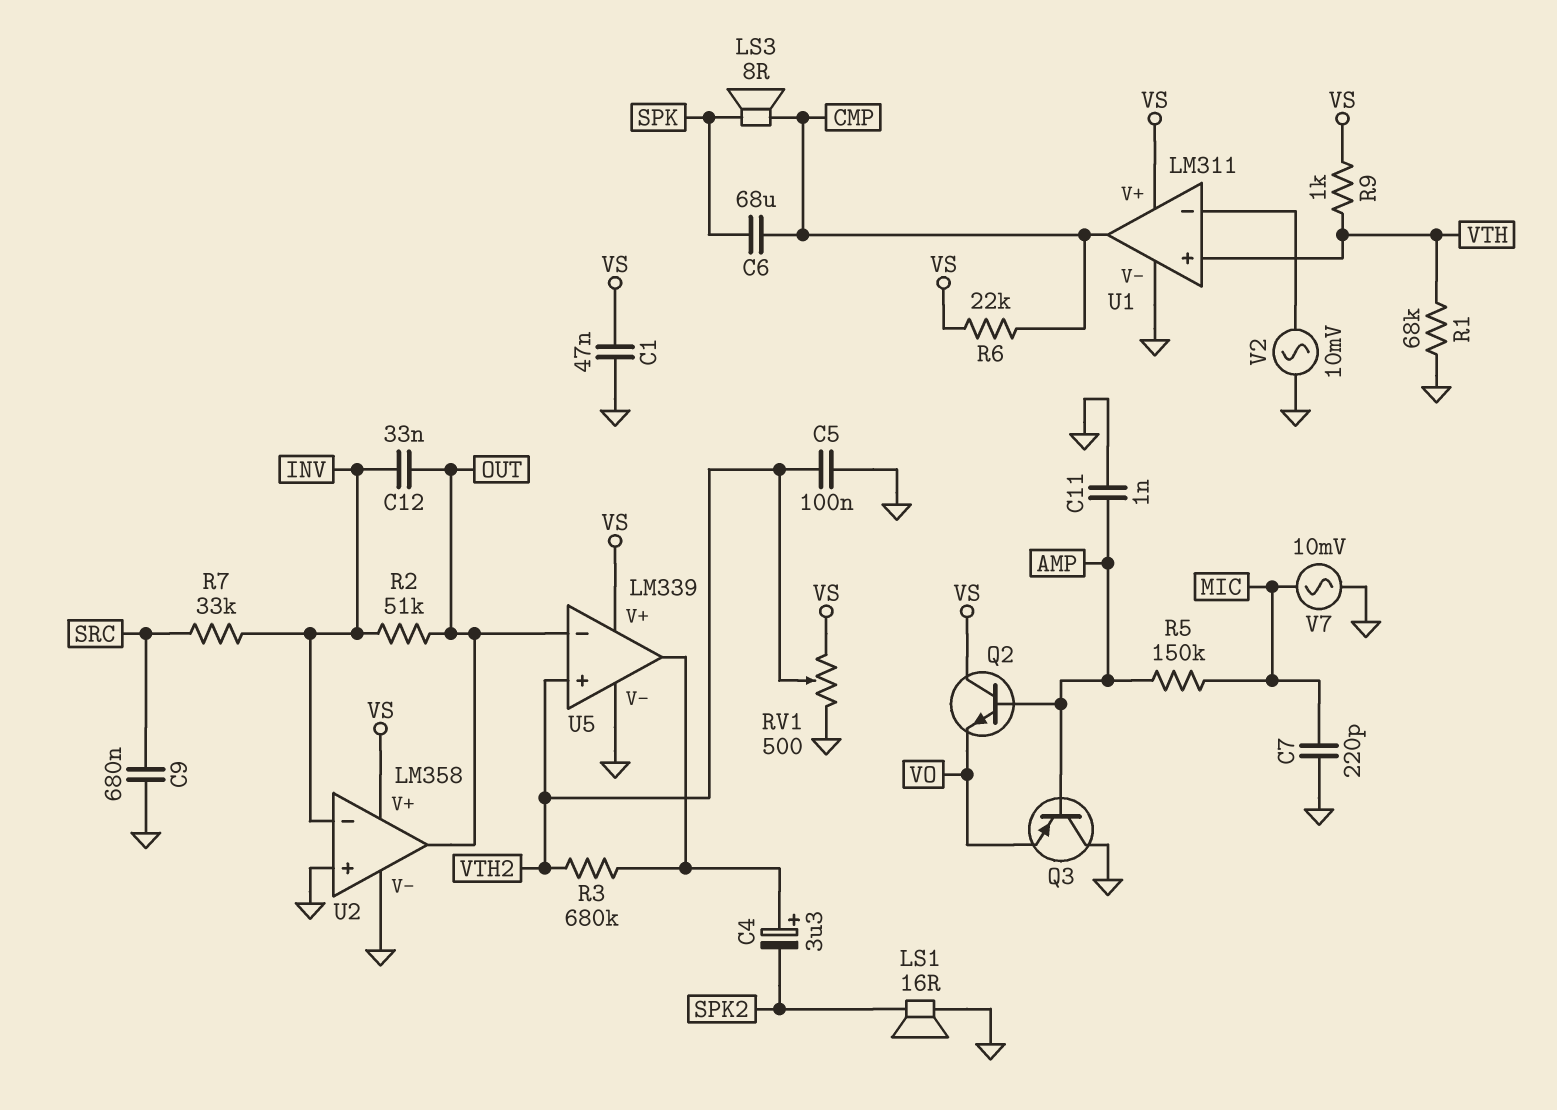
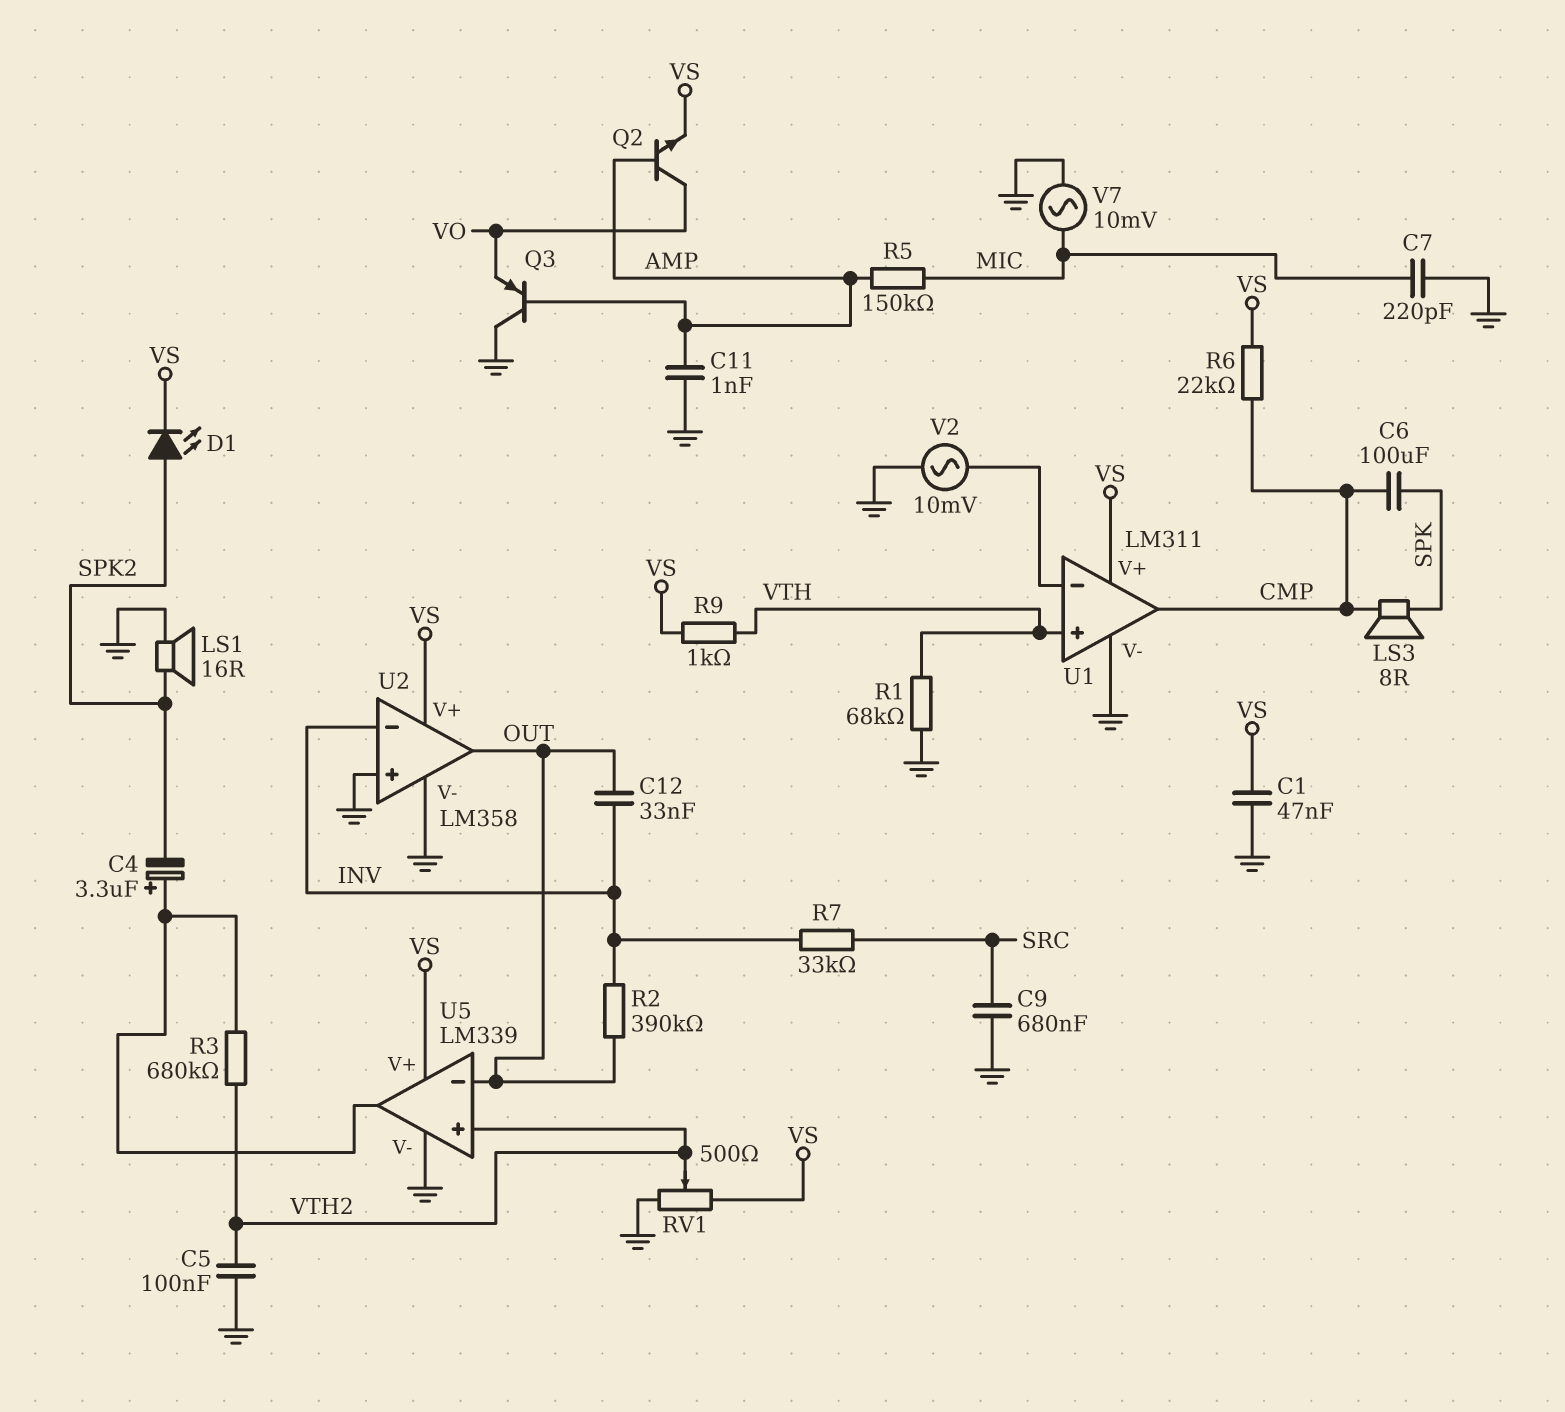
C6: 68uF (CMP, SPK) -> 100uF (CMP, SPK)
D1: none -> LED (A SPK2, K VS)
Q2: NPN (B AMP, C VS, E VO) -> NPN (B AMP, C VO, E VS)
R2: 51k (INV, OUT) -> 390k (INV, OUT)

